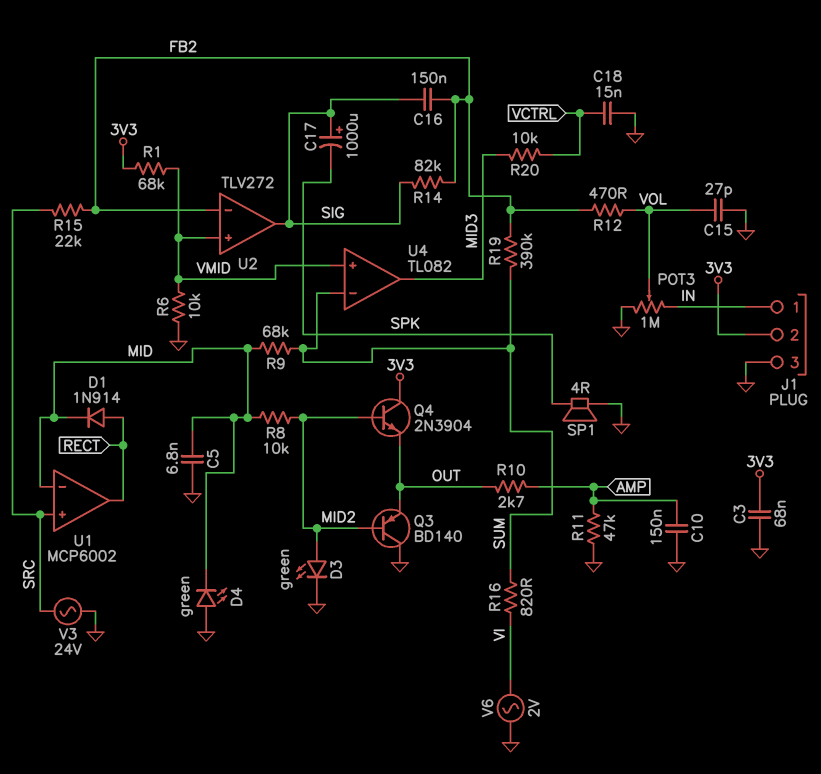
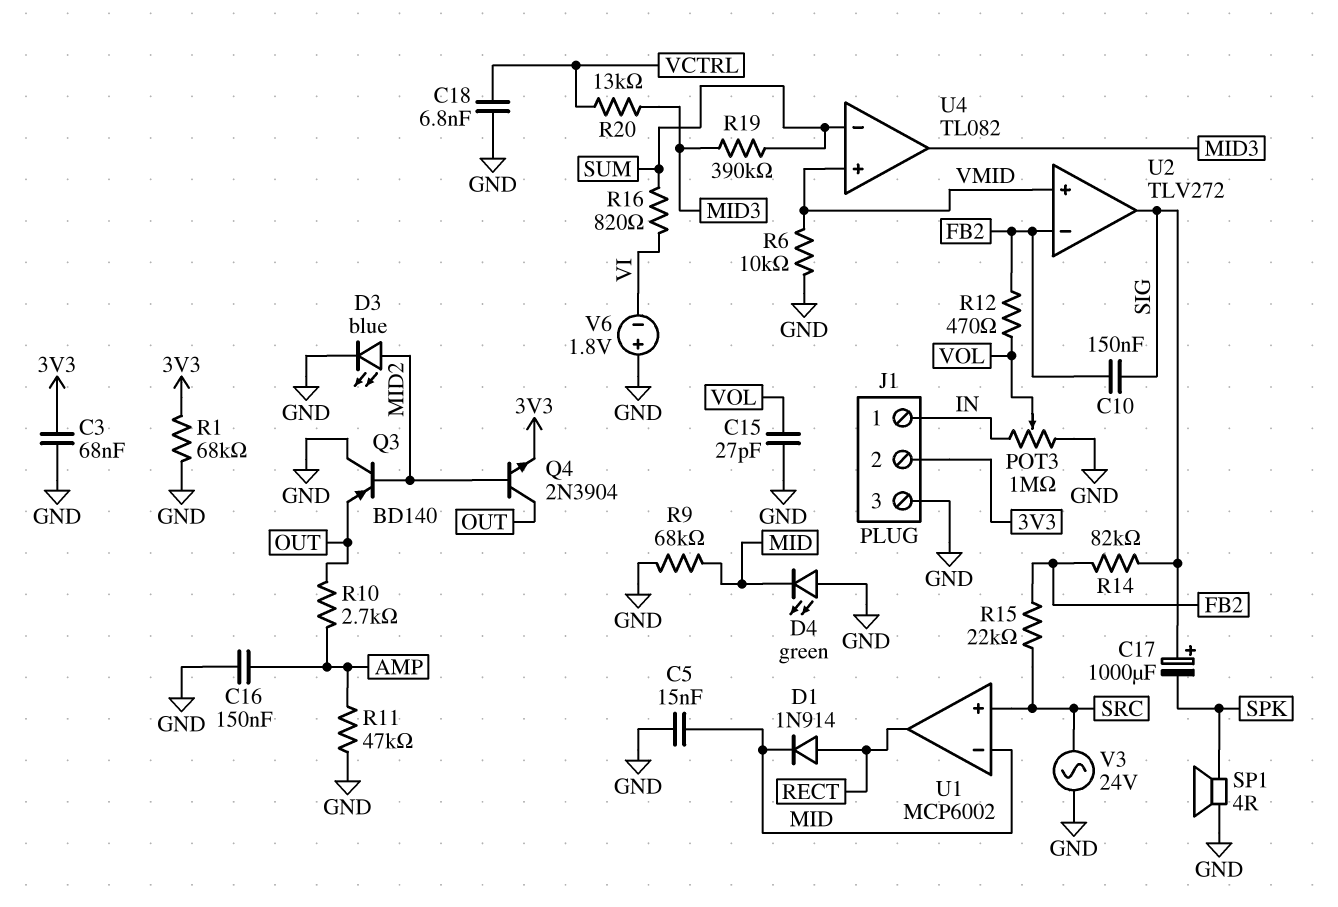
C5: 6.8nF (GND, MID) -> 15nF (GND, MID)
C10: 150nF (AMP, GND) -> 150nF (FB2, SIG)
C16: 150nF (FB2, SIG) -> 150nF (AMP, GND)
C18: 15nF (GND, VCTRL) -> 6.8nF (GND, VCTRL)
D3: LED green (A MID2, K GND) -> LED blue (A MID2, K GND)
Q4: NPN 2N3904 (B MID2, C 3V3, E OUT) -> NPN 2N3904 (B MID2, C OUT, E 3V3)
R1: 68k (3V3, VMID) -> 68k (3V3, GND)
R8: 10k (MID, MID2) -> none
R9: 68k (MID, SUM) -> 68k (GND, MID)
R19: 390k (FB2, SUM) -> 390k (MID3, SUM)
R20: 10k (MID3, VCTRL) -> 13k (MID3, VCTRL)
V6: AC 2V (GND, VI) -> 1.8V (plus GND, minus VI)

